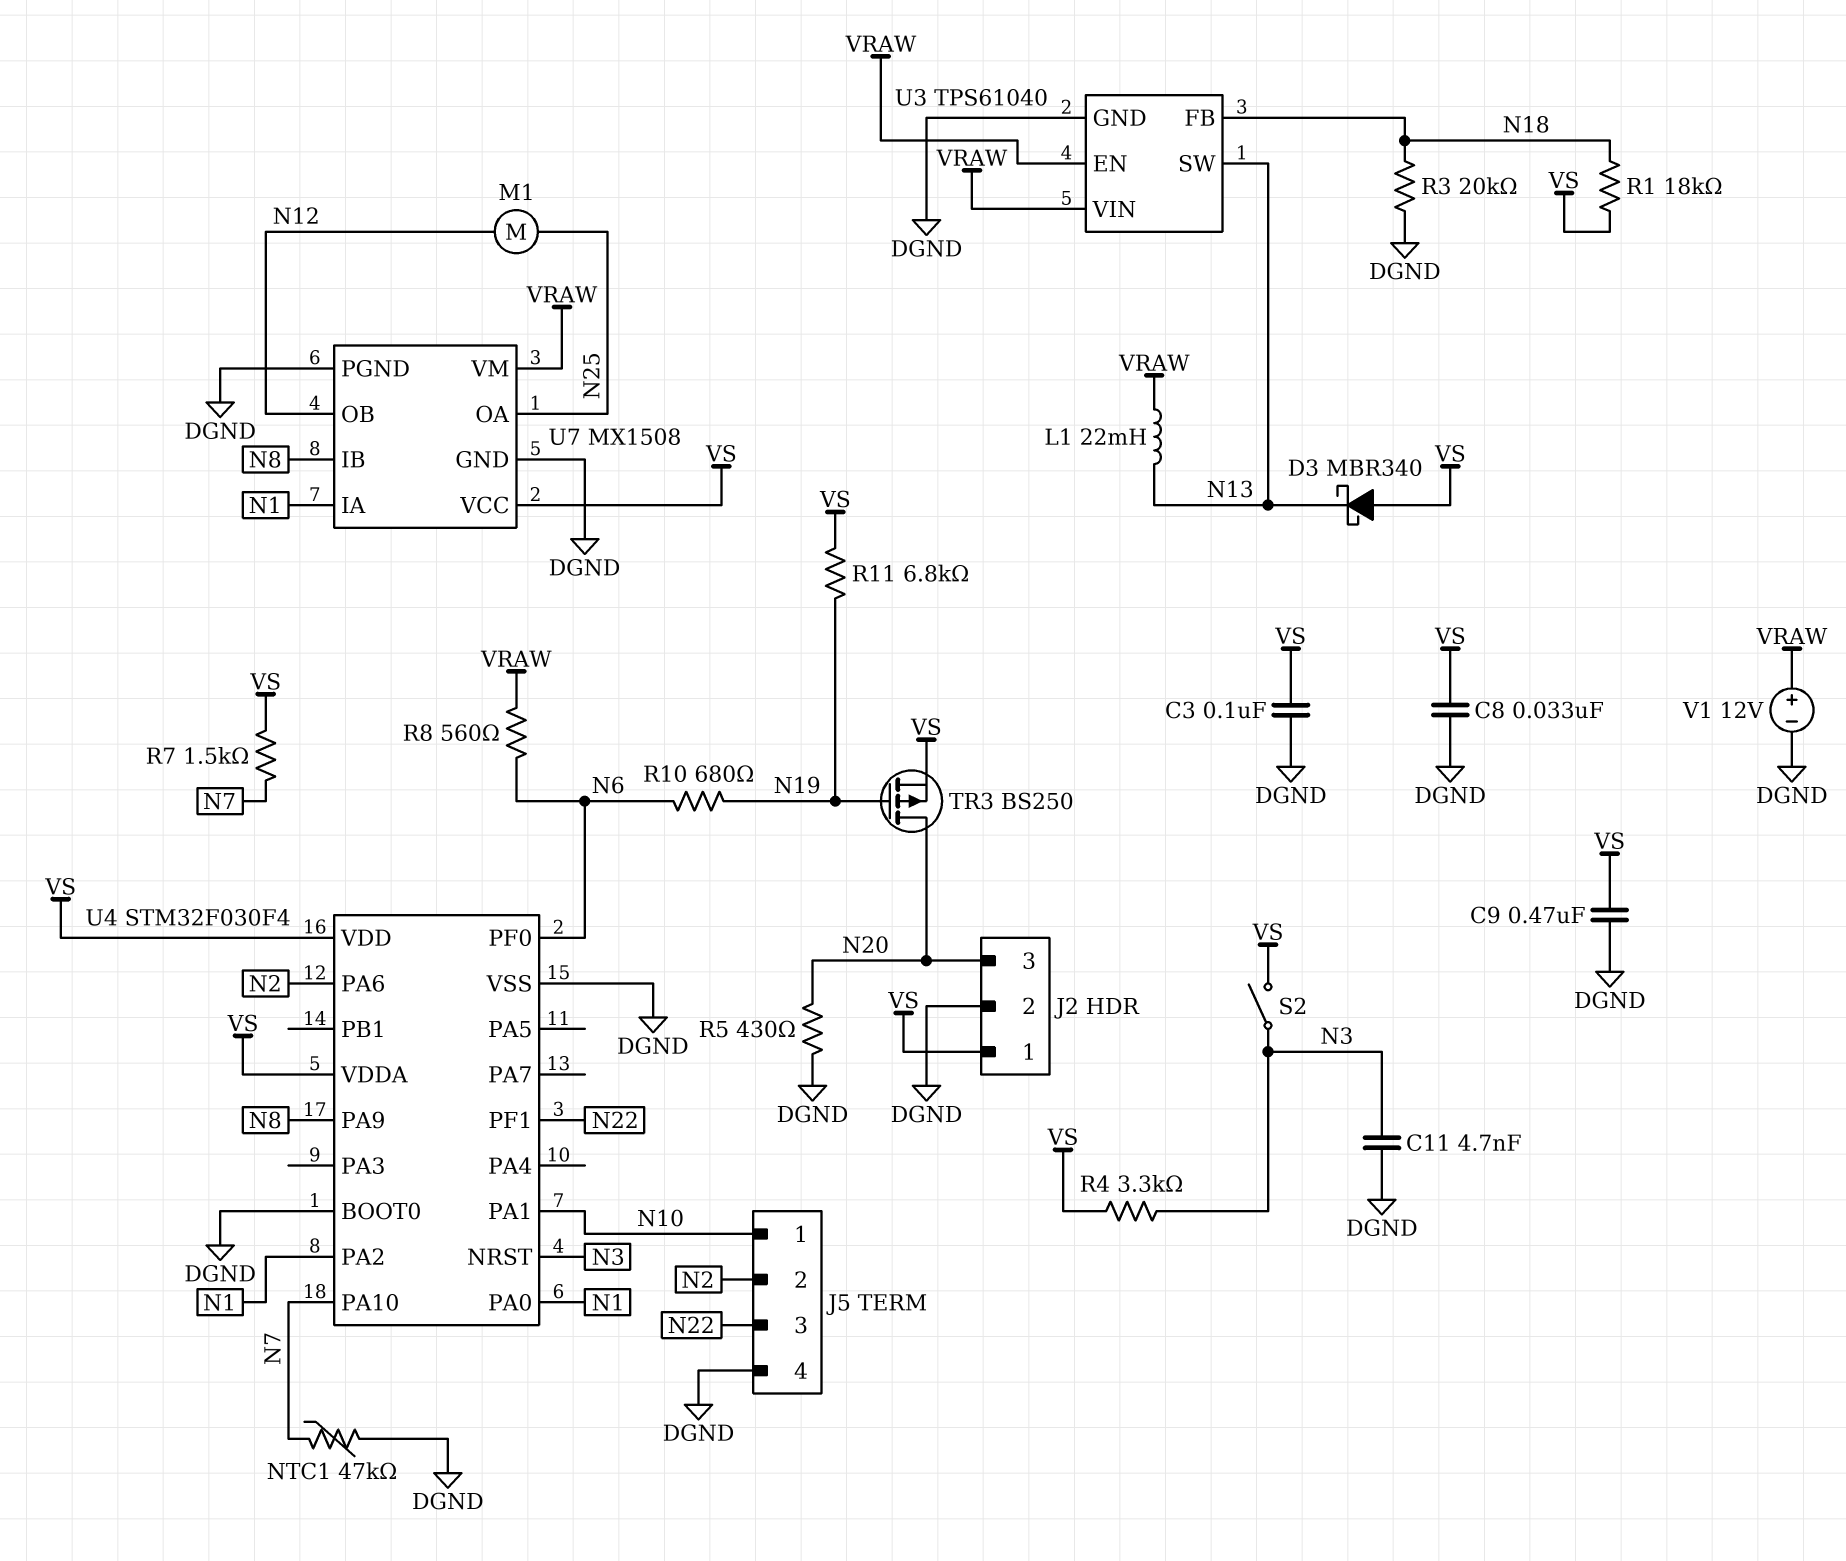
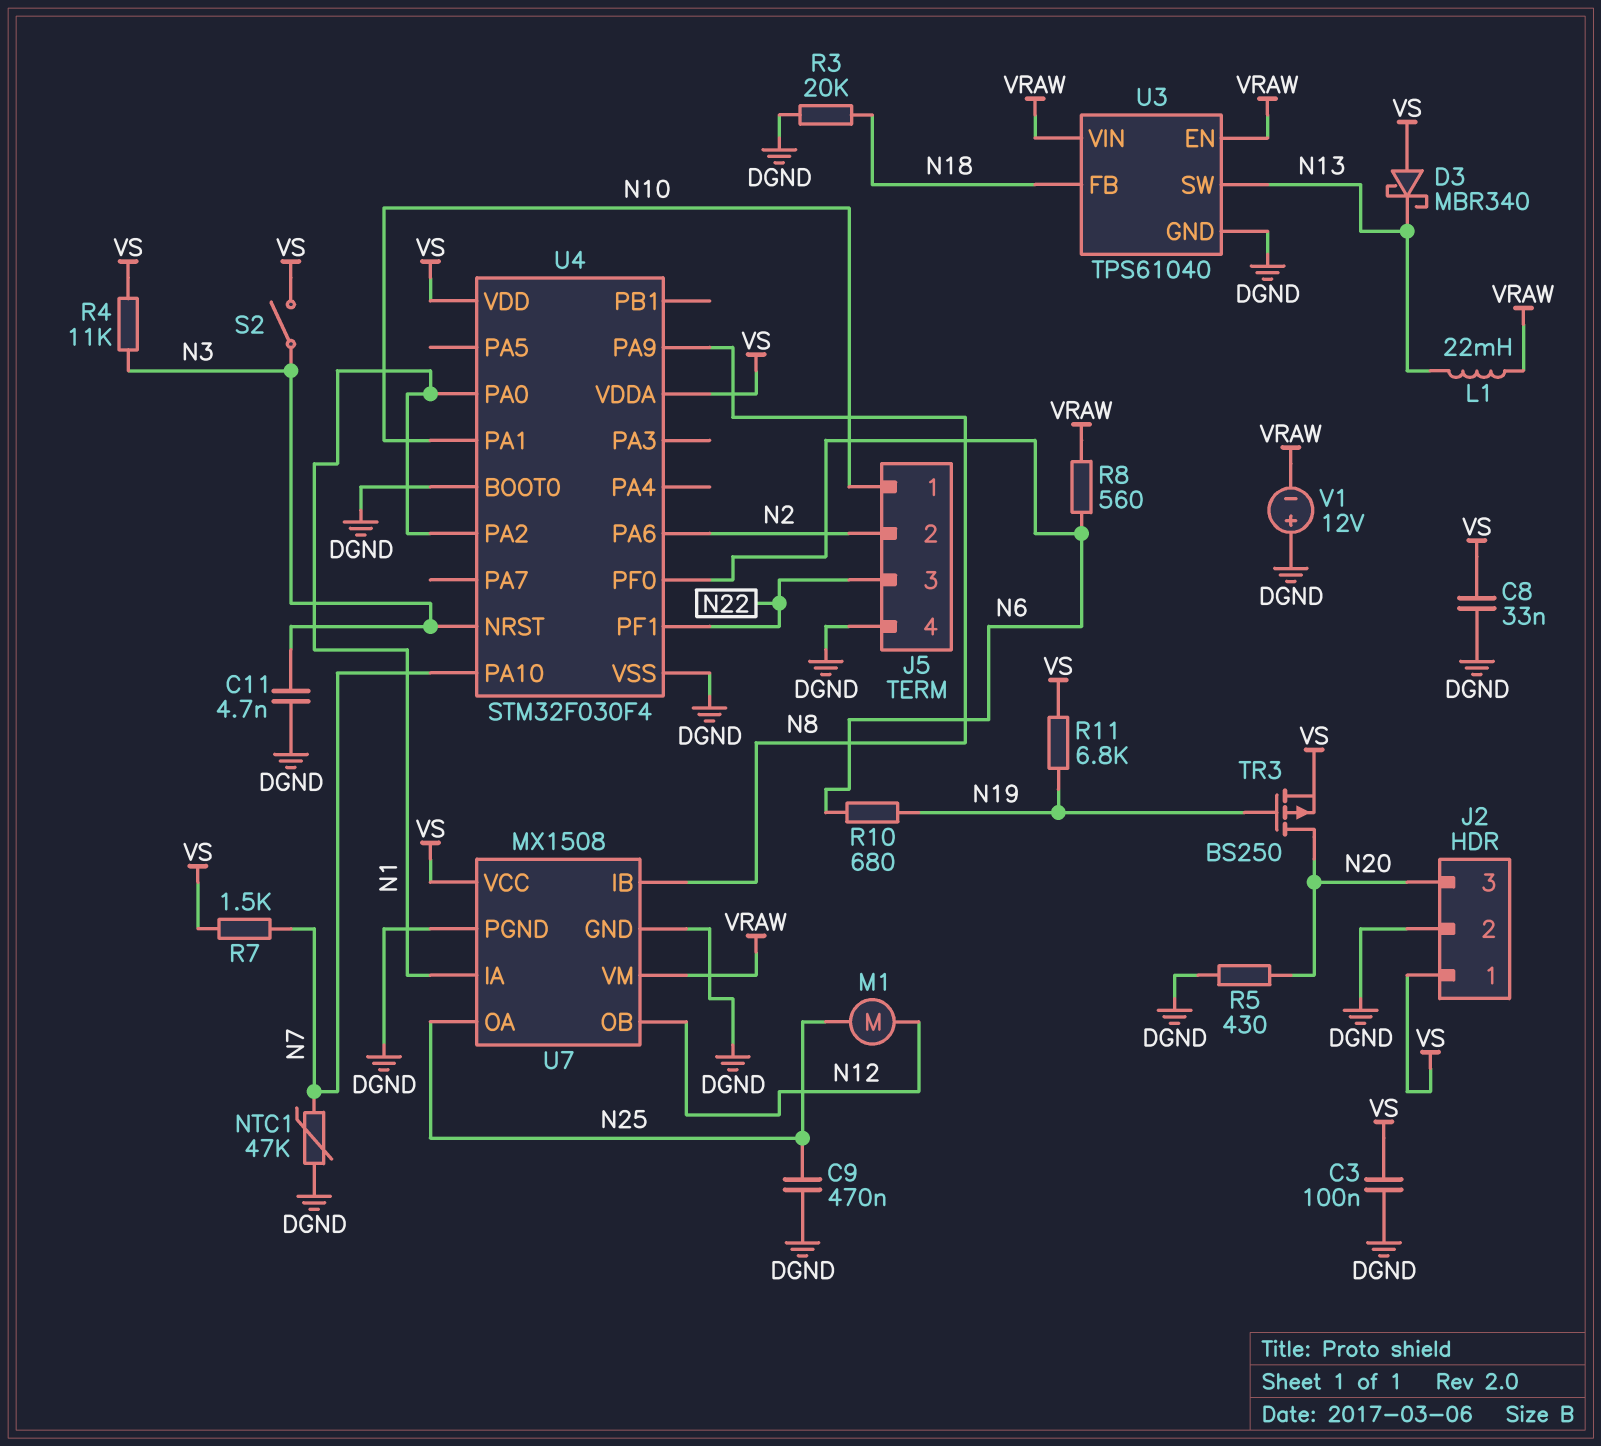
C9: 470nF (DGND, VS) -> 470nF (DGND, N25)
R1: 18k (N18, VS) -> none
R4: 3.3k (N3, VS) -> 11k (N3, VS)
V1: 12V (plus VRAW, minus DGND) -> 12V (plus DGND, minus VRAW)

